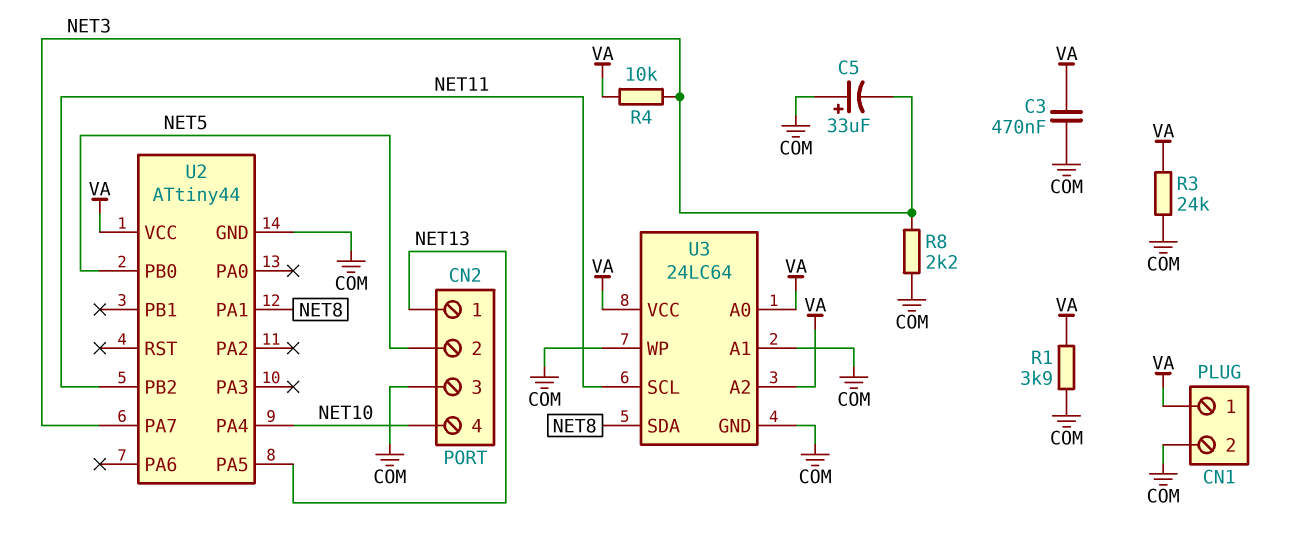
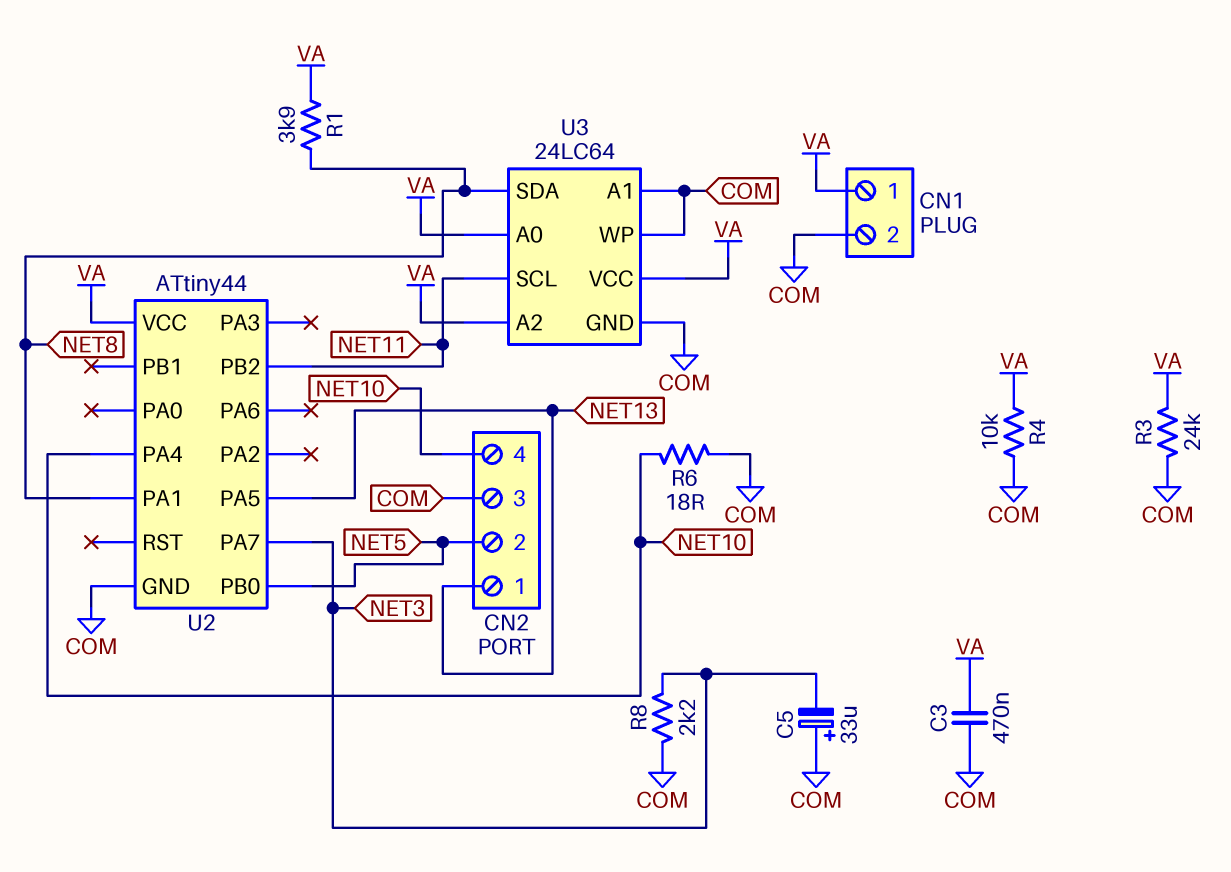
R1: 3.9k (COM, VA) -> 3.9k (NET8, VA)
R4: 10k (NET3, VA) -> 10k (COM, VA)
R6: none -> 18 (COM, NET10)

